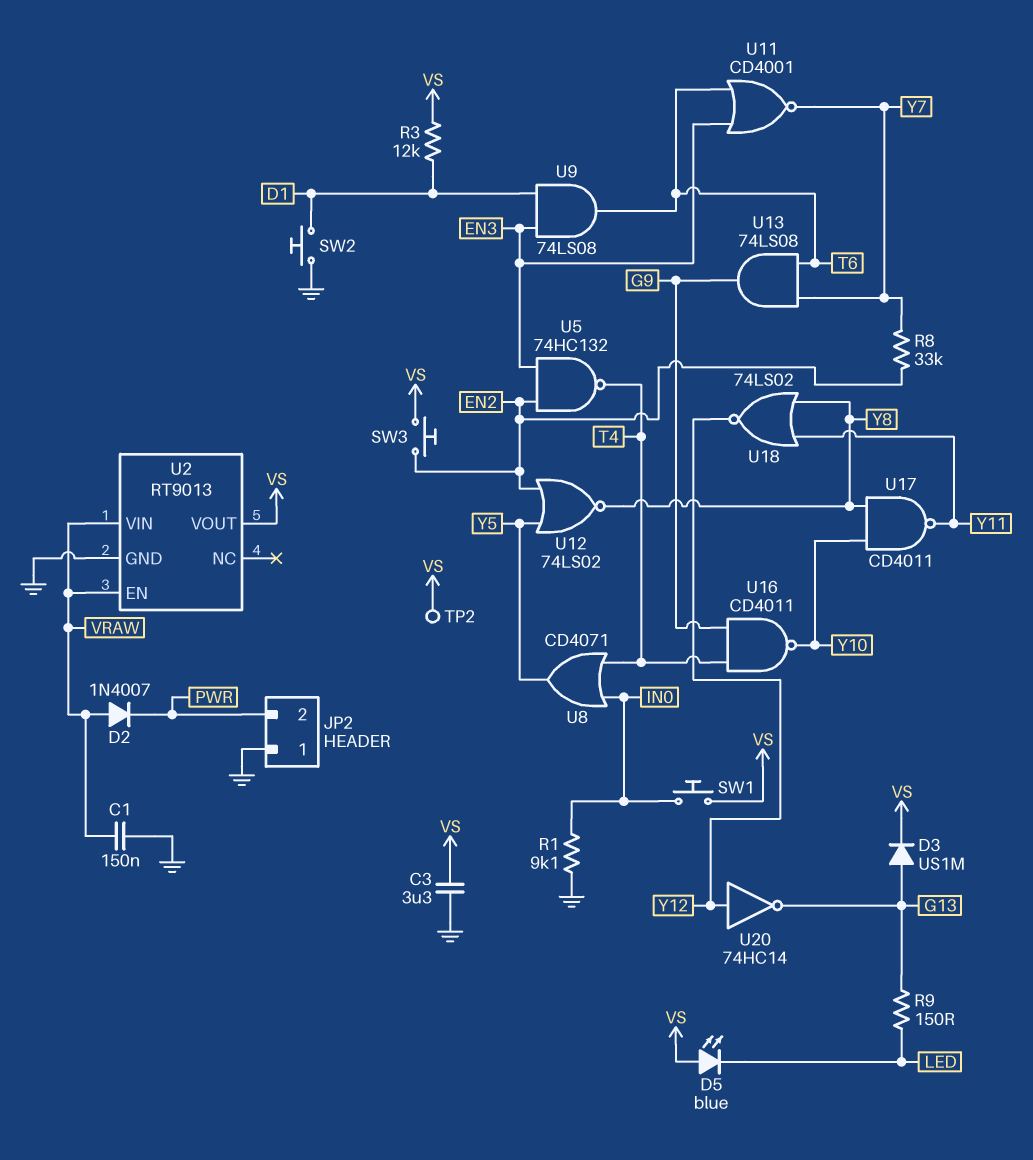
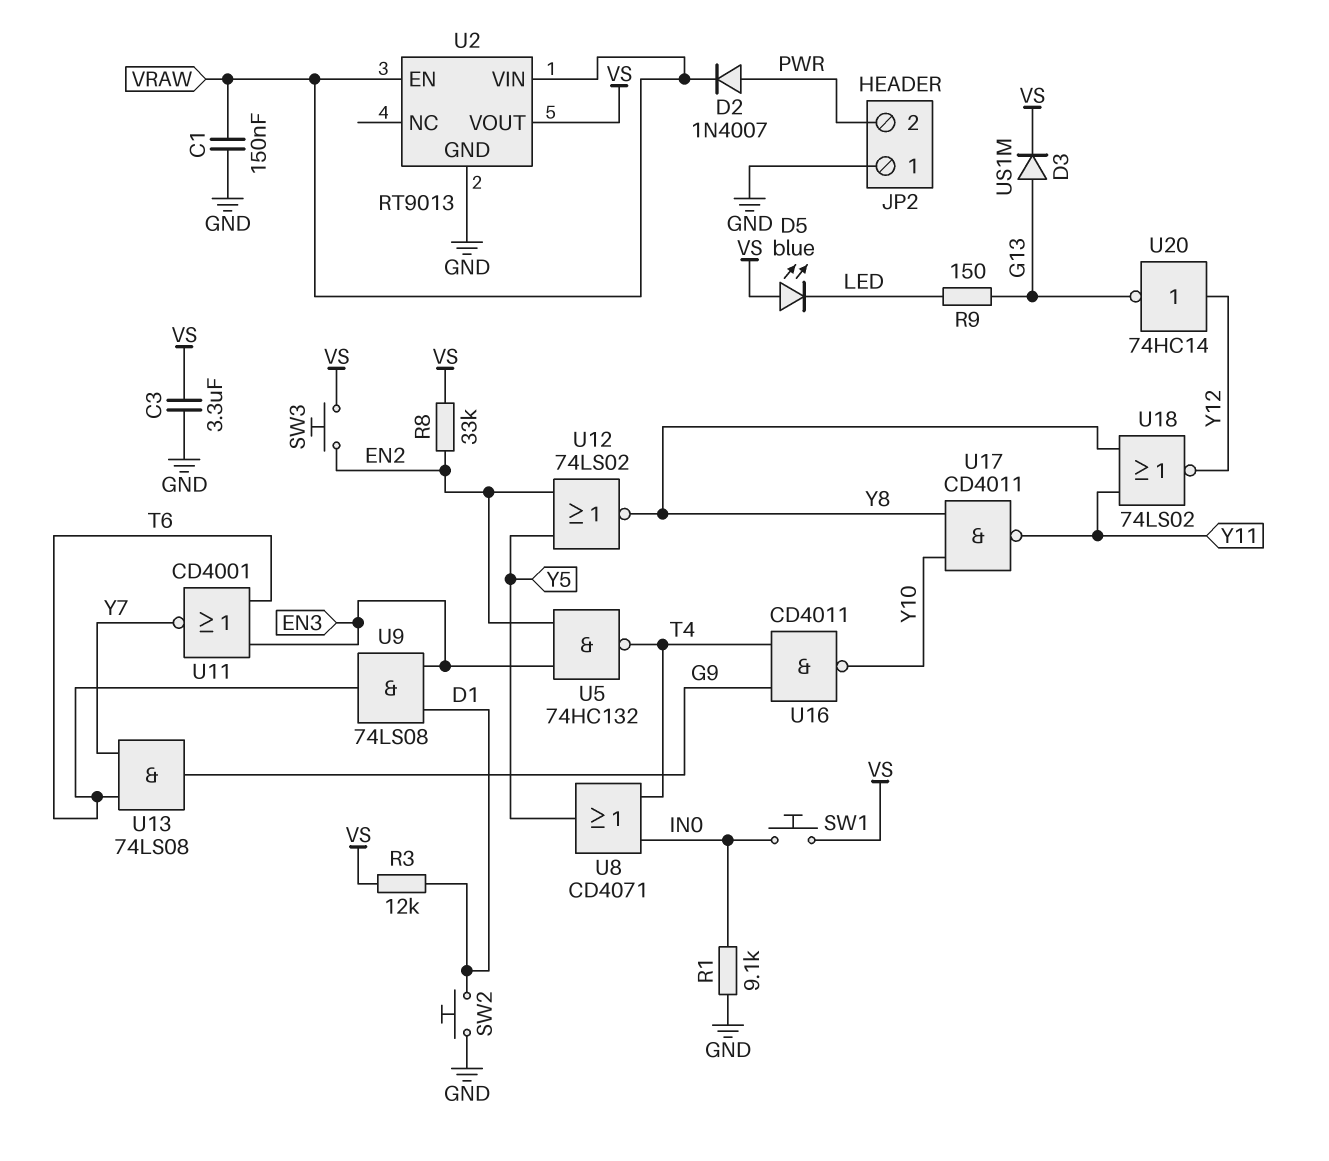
D2: diode 1N4007 (A VRAW, K PWR) -> diode 1N4007 (A PWR, K VRAW)
R8: 33k (EN2, Y7) -> 33k (EN2, VS)
TP2: test point (VS) -> none

